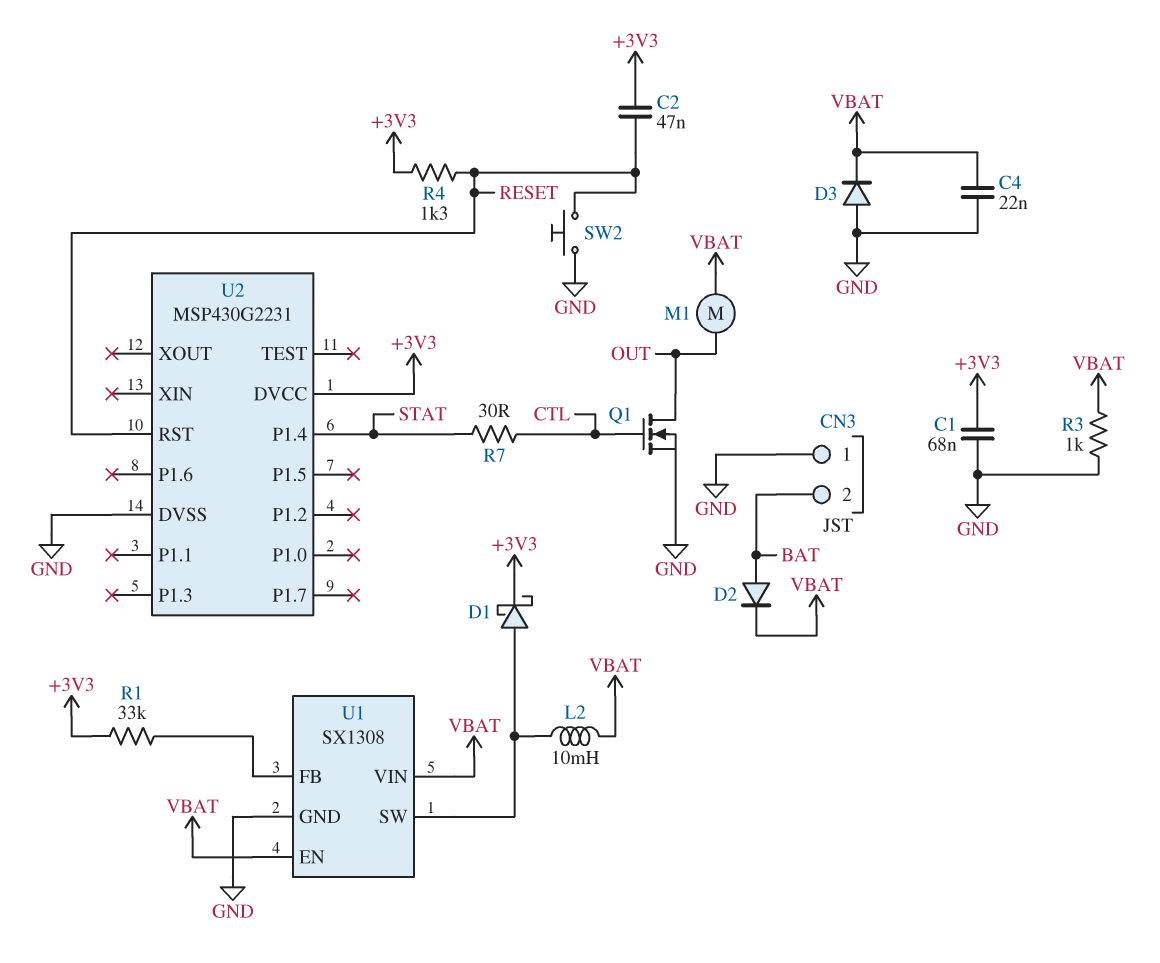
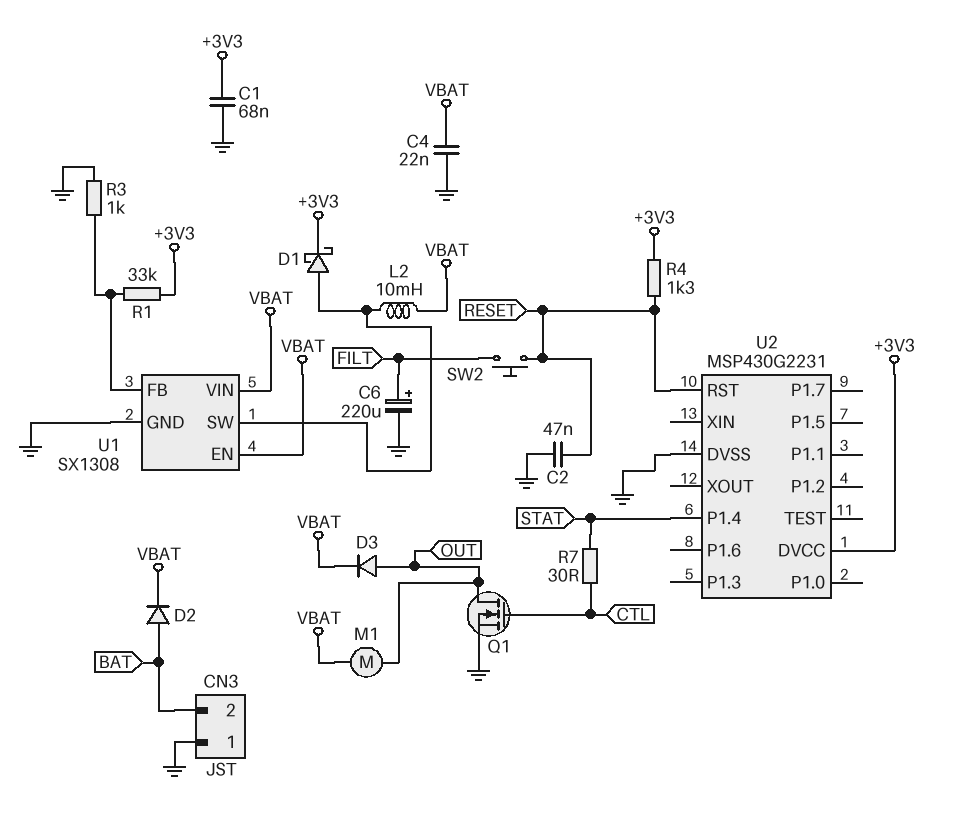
C2: 47nF (+3V3, RESET) -> 47nF (GND, RESET)
C6: none -> 220uF (plus FILT, minus GND)
D3: diode (A GND, K VBAT) -> diode (A OUT, K VBAT)
R3: 1k (GND, VBAT) -> 1k (GND, U1/FB)
SW2: button (GND, RESET) -> button (FILT, RESET)

